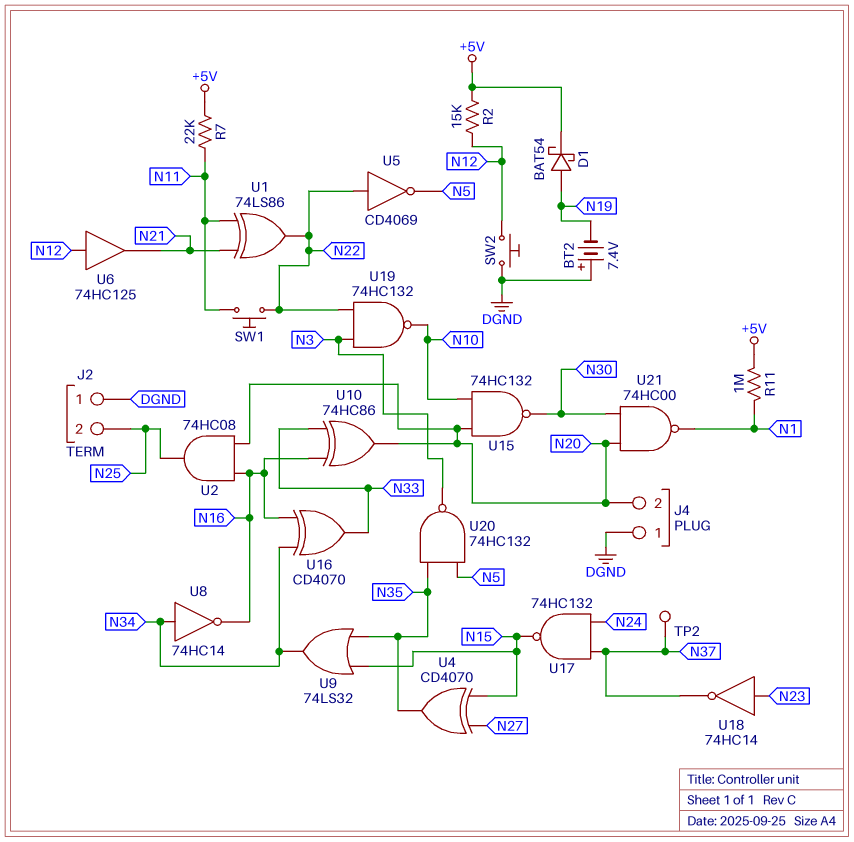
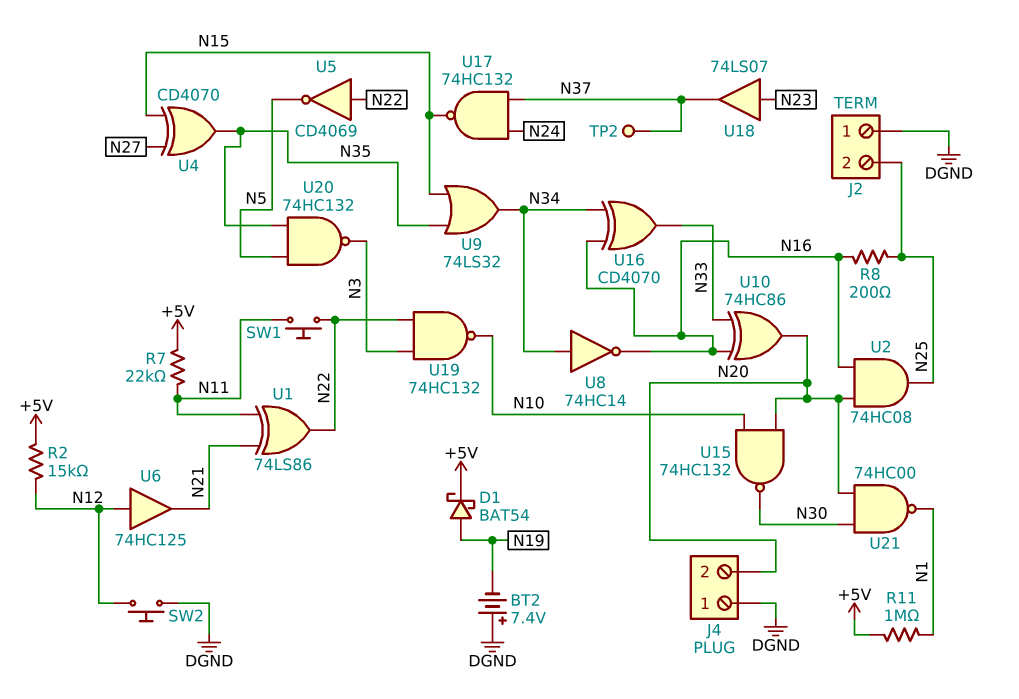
R8: none -> 200 (N16, N25)
U18: NOT 74HC14 (in N23, out N37) -> buffer 74LS07 (in N23, out N37)

